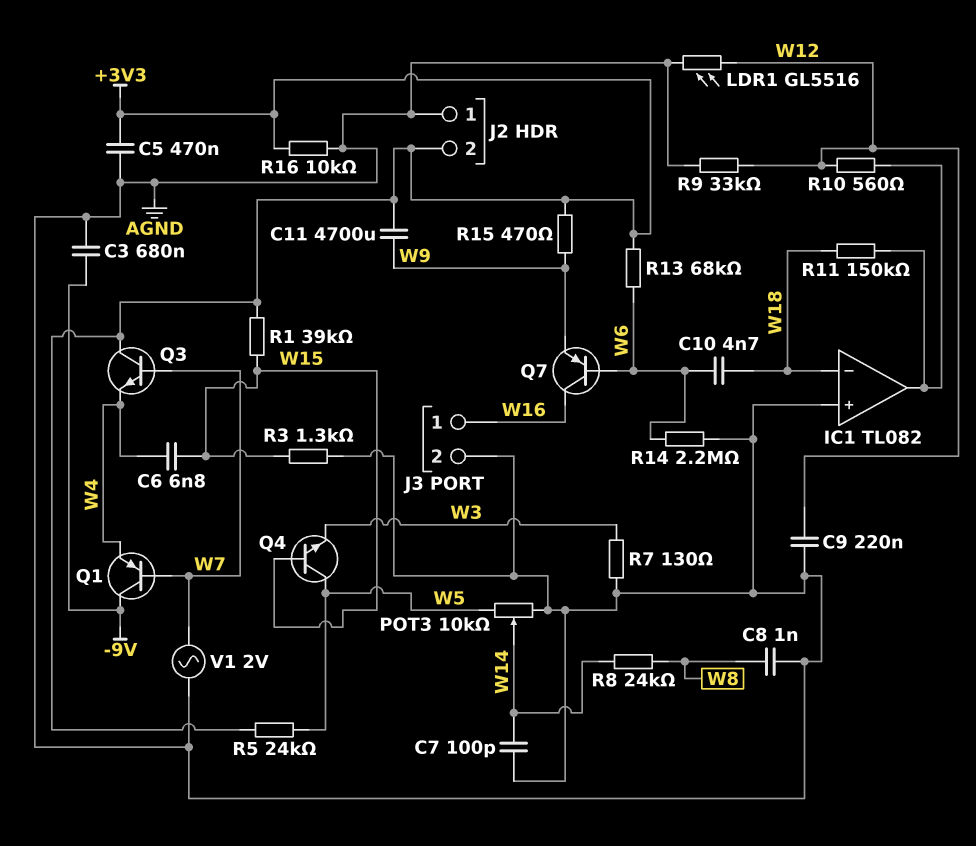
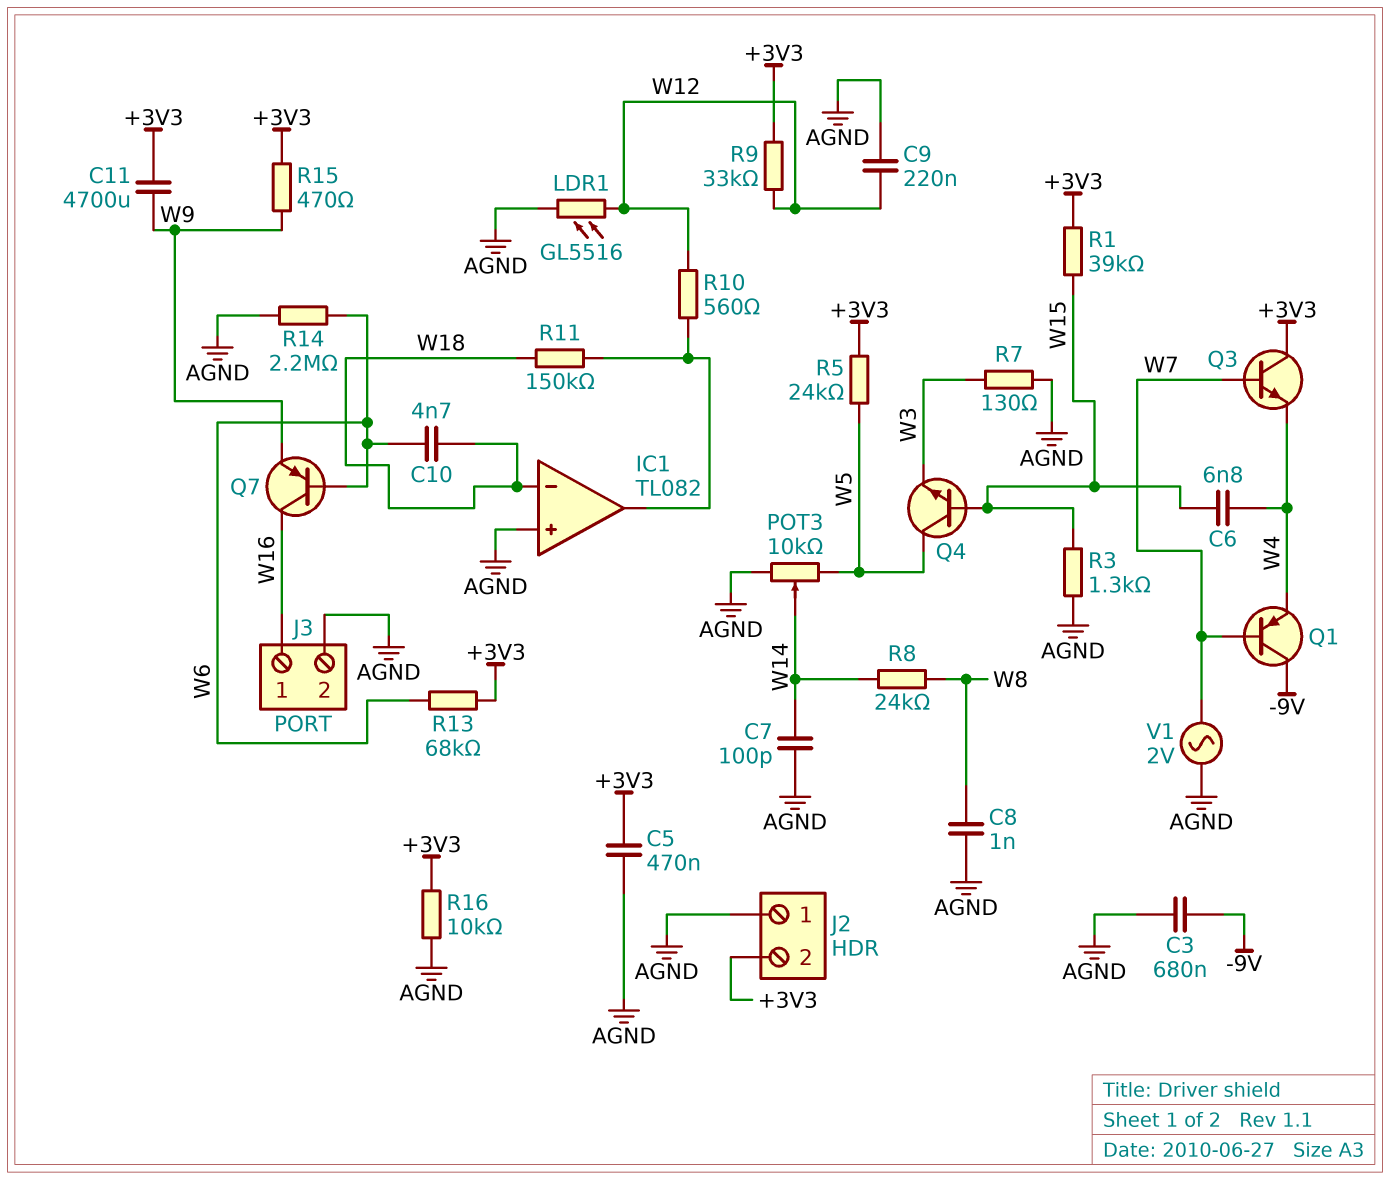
R9: 33k (AGND, W12) -> 33k (+3V3, W12)

